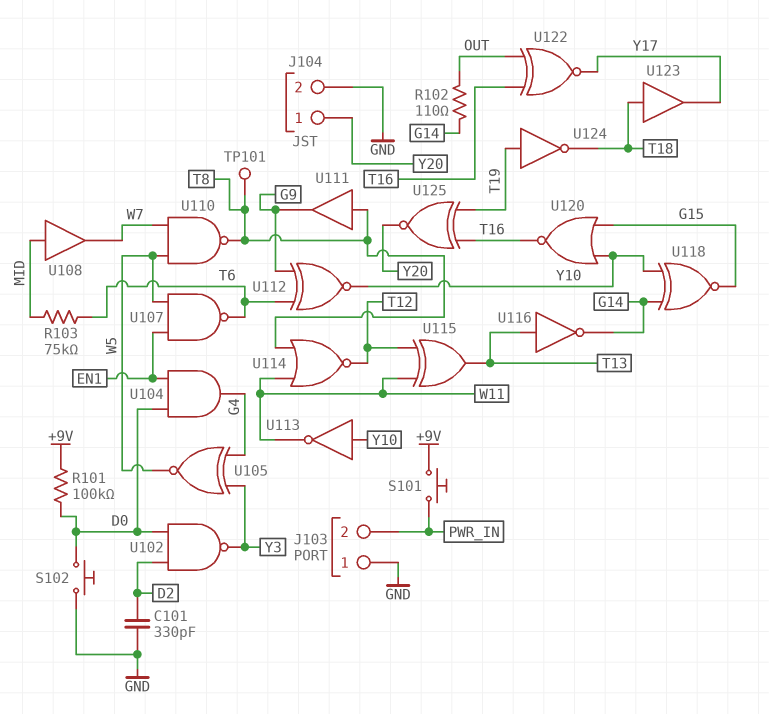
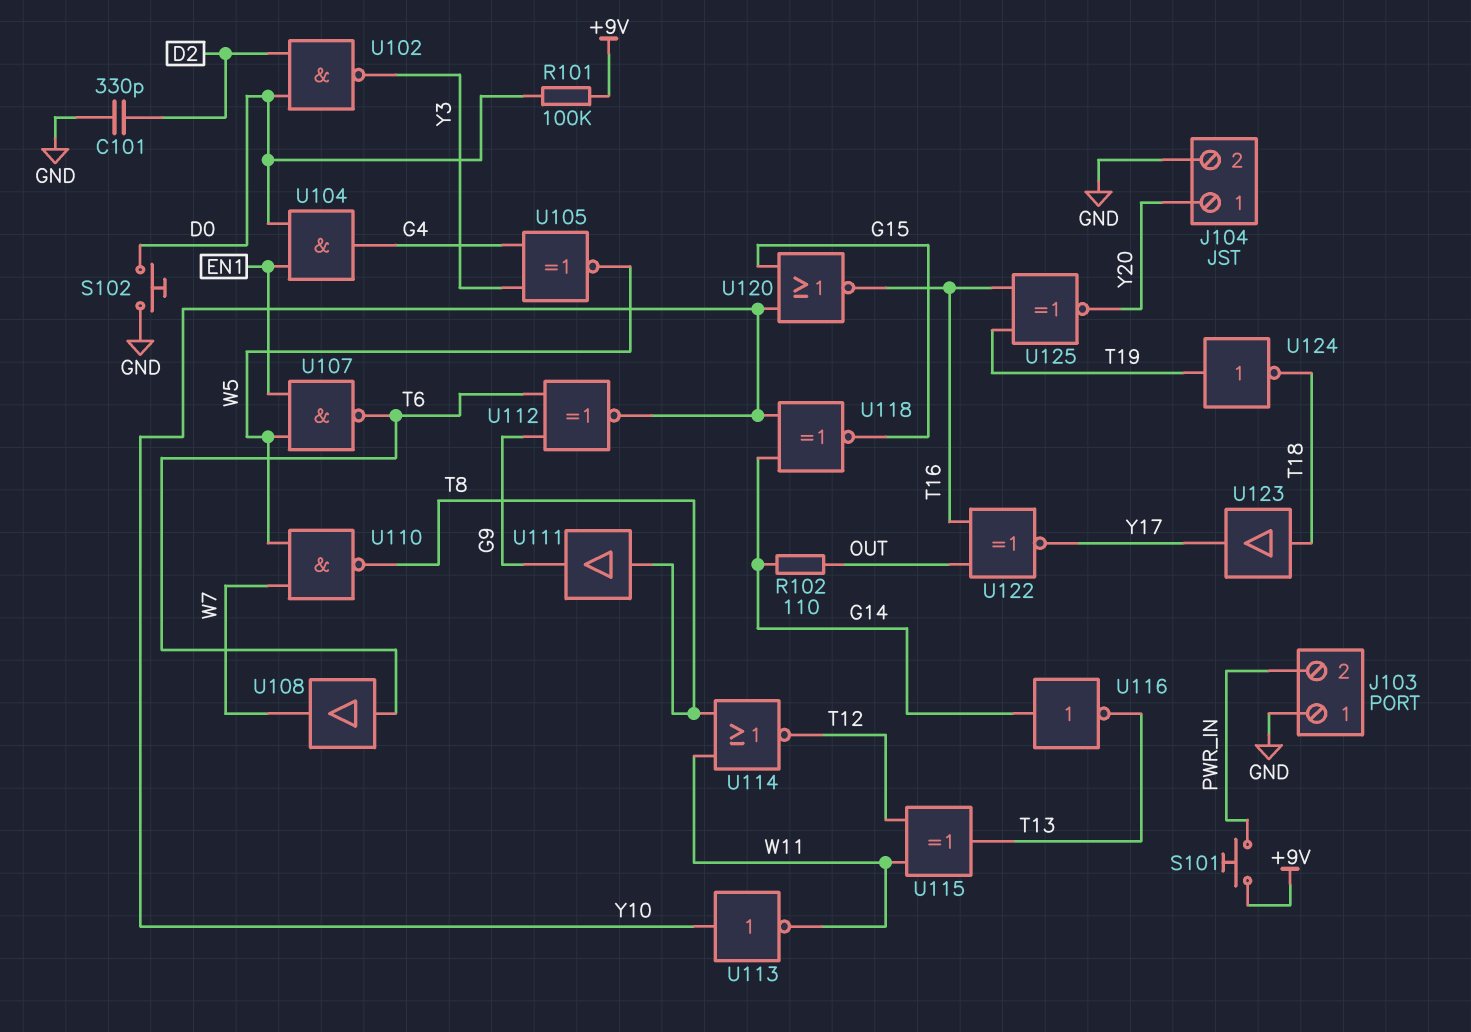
R103: 75k (MID, T6) -> none
TP101: test point (T8) -> none
U108: buffer (in MID, out W7) -> buffer (in T6, out W7)
U116: NOT (in T13, out G14) -> NOT (in G14, out T13)

